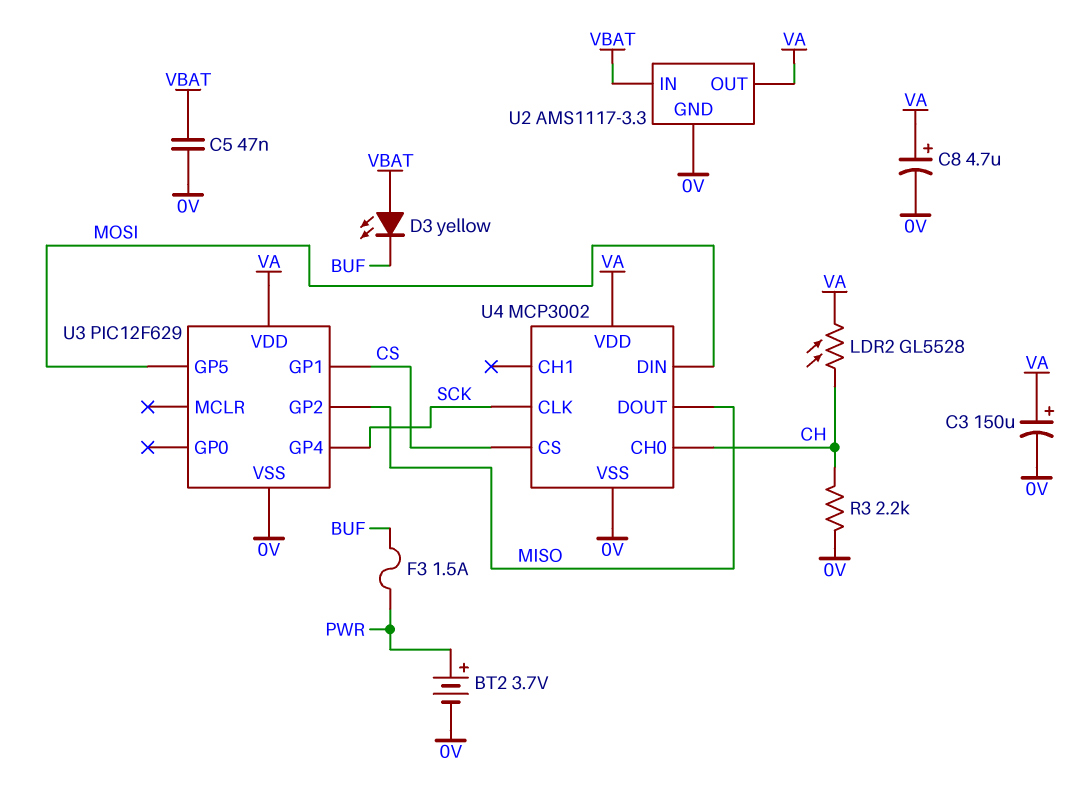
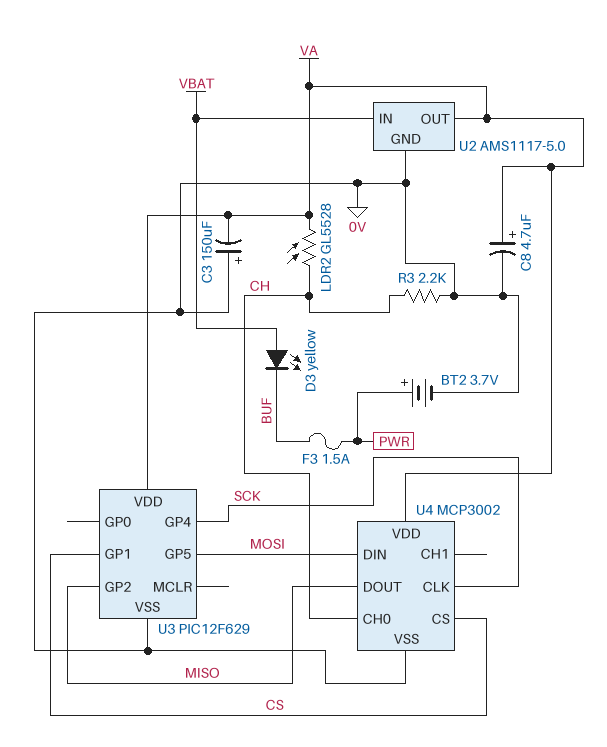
C3: 150uF (plus VA, minus 0V) -> 150uF (plus 0V, minus VA)
C5: 47nF (0V, VBAT) -> none
U2: AMS1117-3.3 -> AMS1117-5.0

